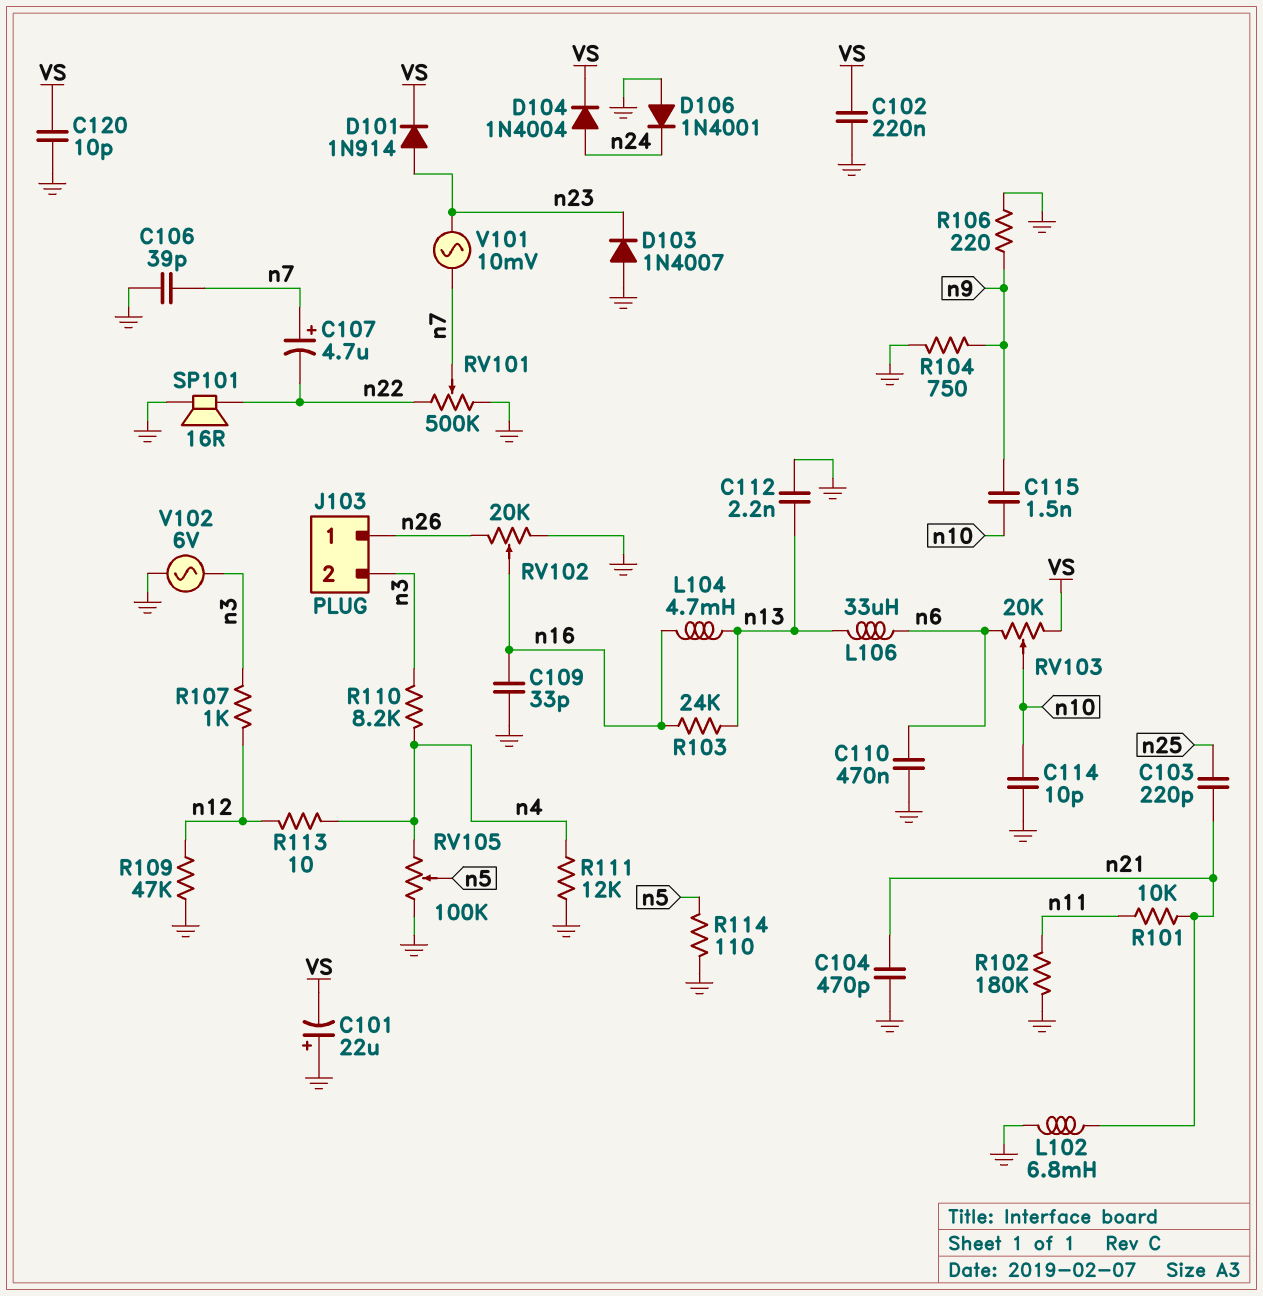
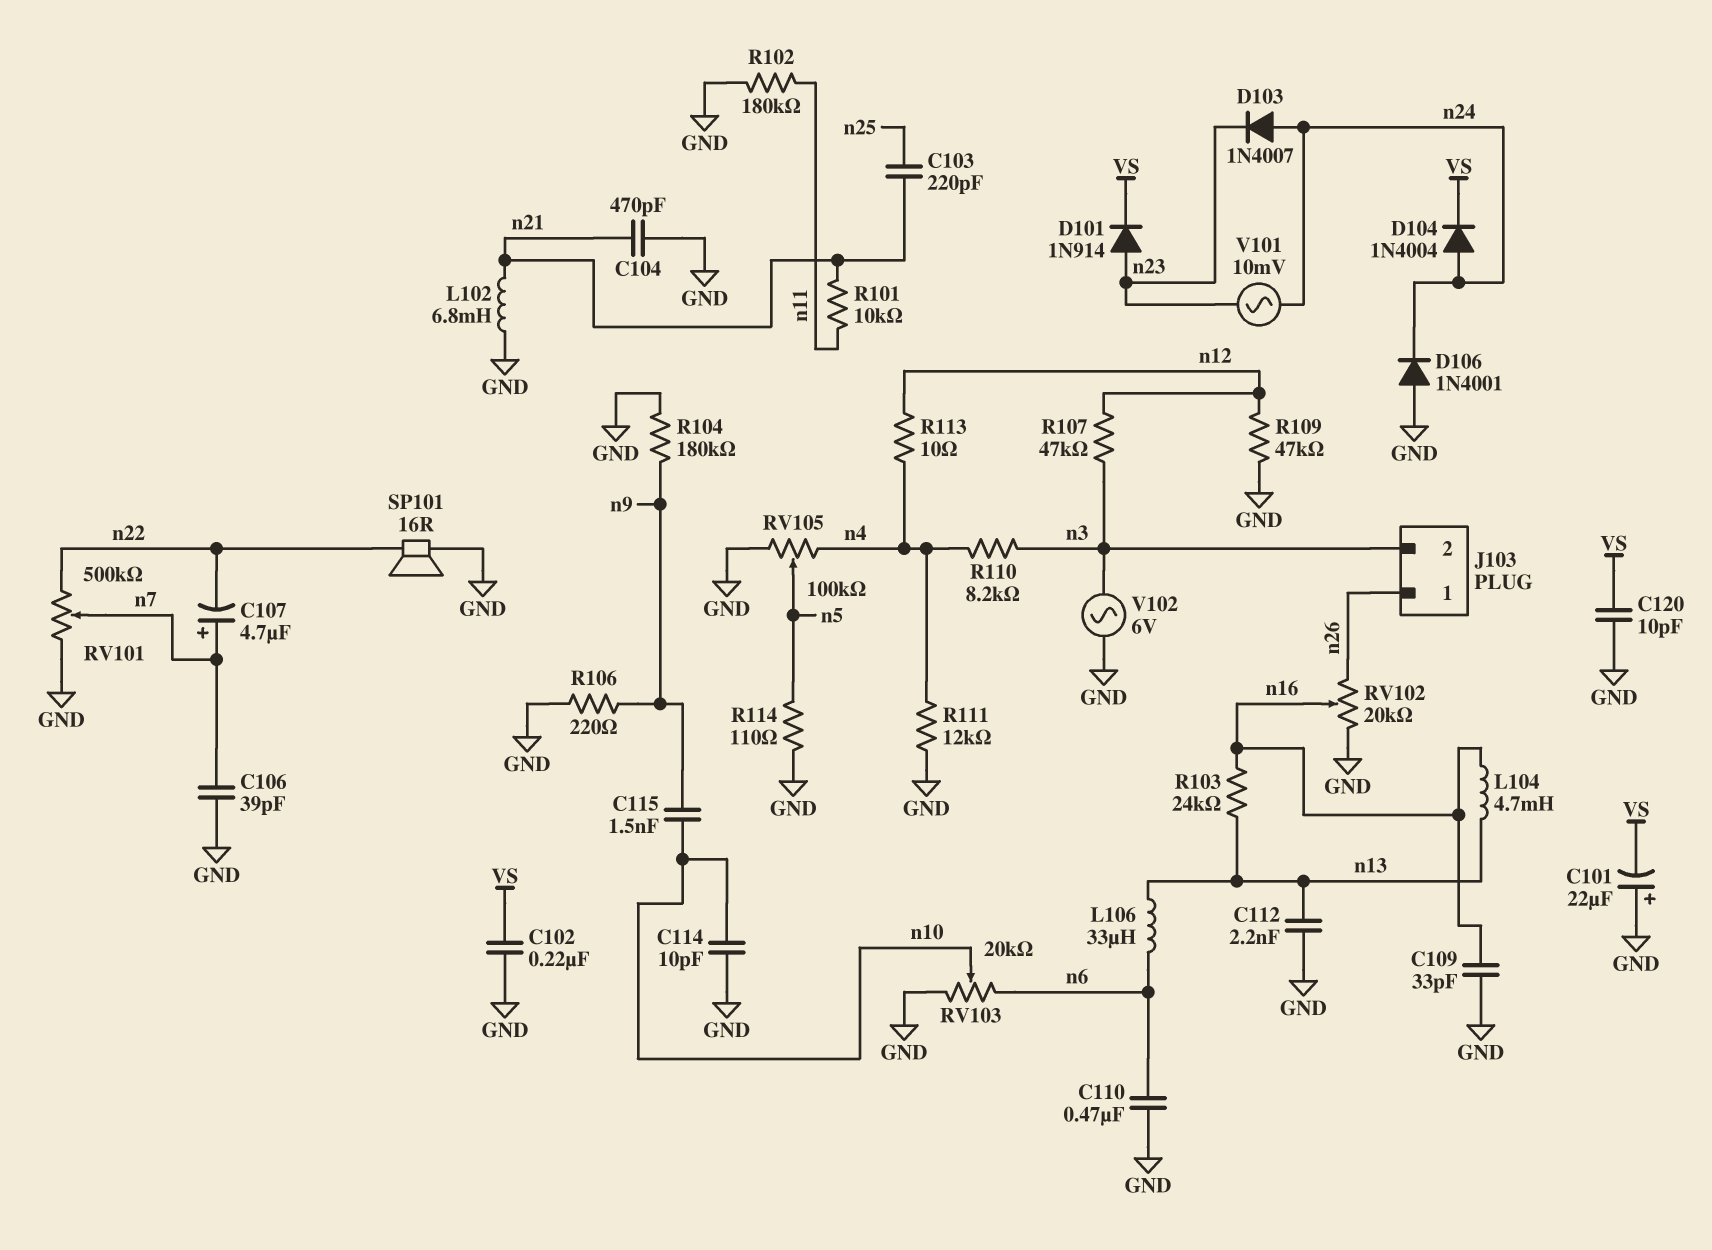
D103: diode 1N4007 (A GND, K n23) -> diode 1N4007 (A n24, K n23)
R104: 750 (GND, n9) -> 180k (GND, n9)
R107: 1k (n3, n12) -> 47k (n3, n12)
RV103: 20k (VS, n6, wiper n10) -> 20k (GND, n6, wiper n10)
V101: AC 10mV (n7, n23) -> AC 10mV (n23, n24)

